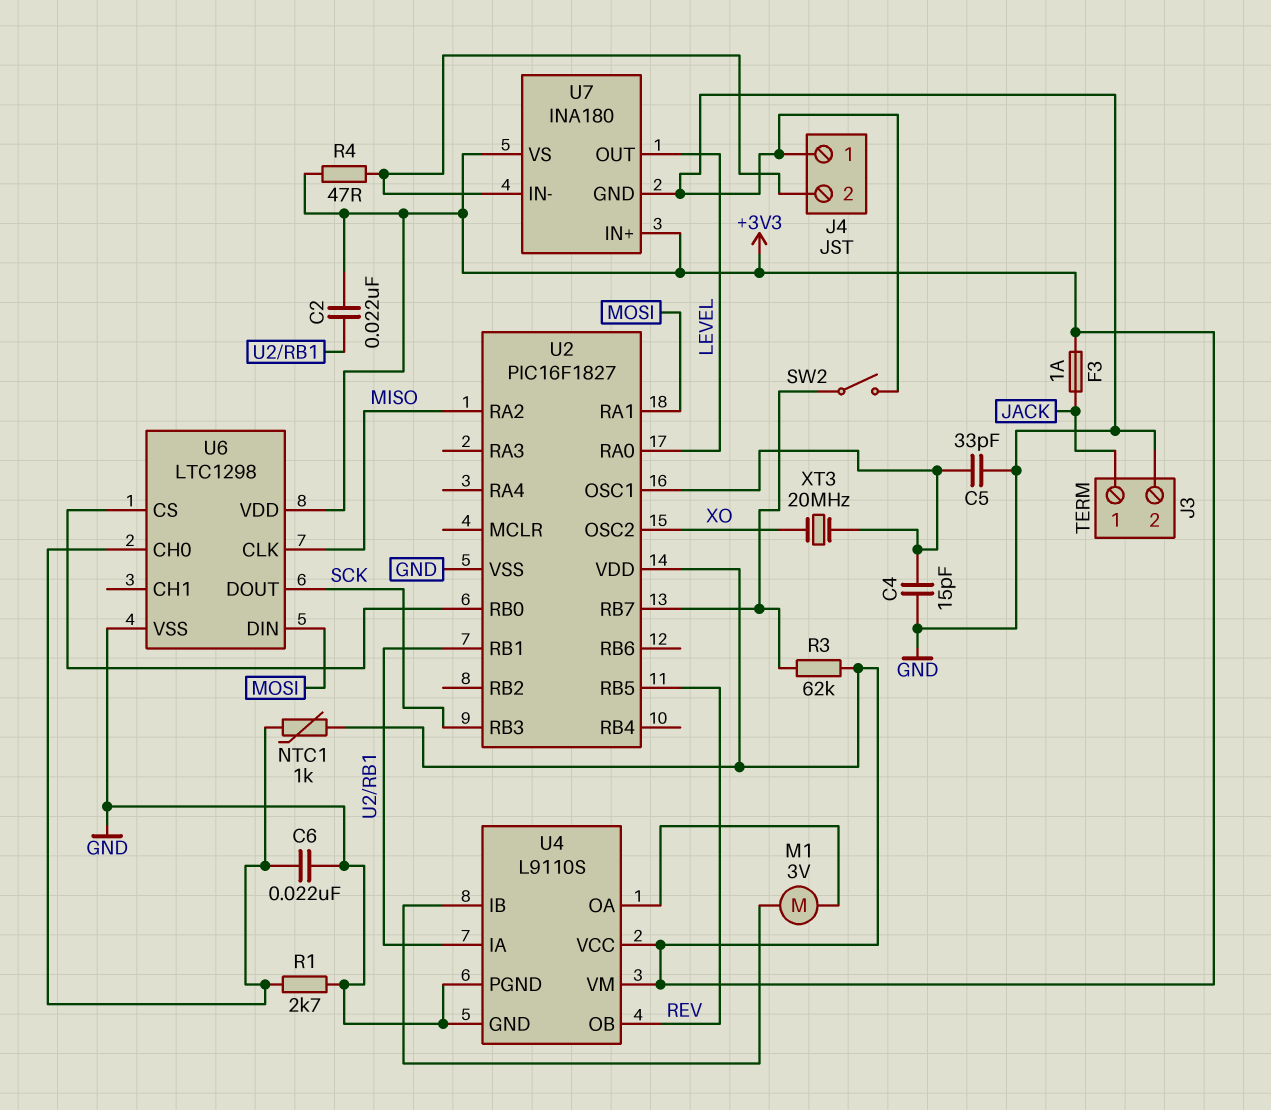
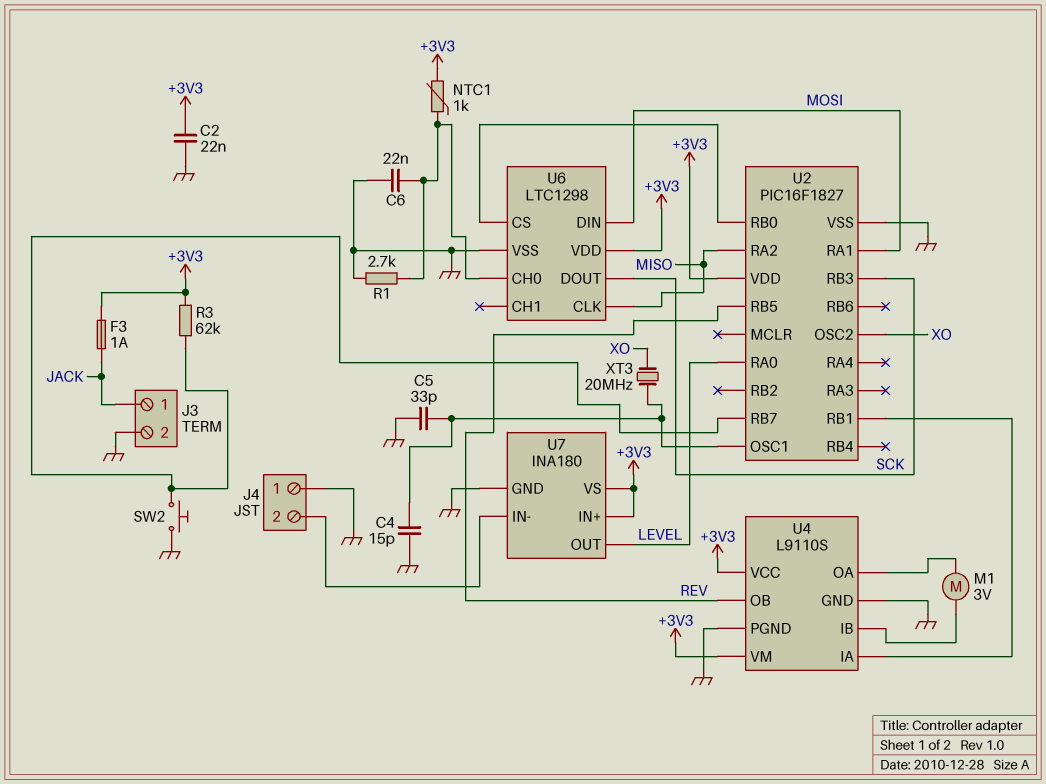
C2: 22nF (+3V3, U2/RB1) -> 22nF (+3V3, GND)
R4: 47 (+3V3, J4/2) -> none
SW2: switch (GND, U2/RB7) -> button (GND, U2/RB7)

